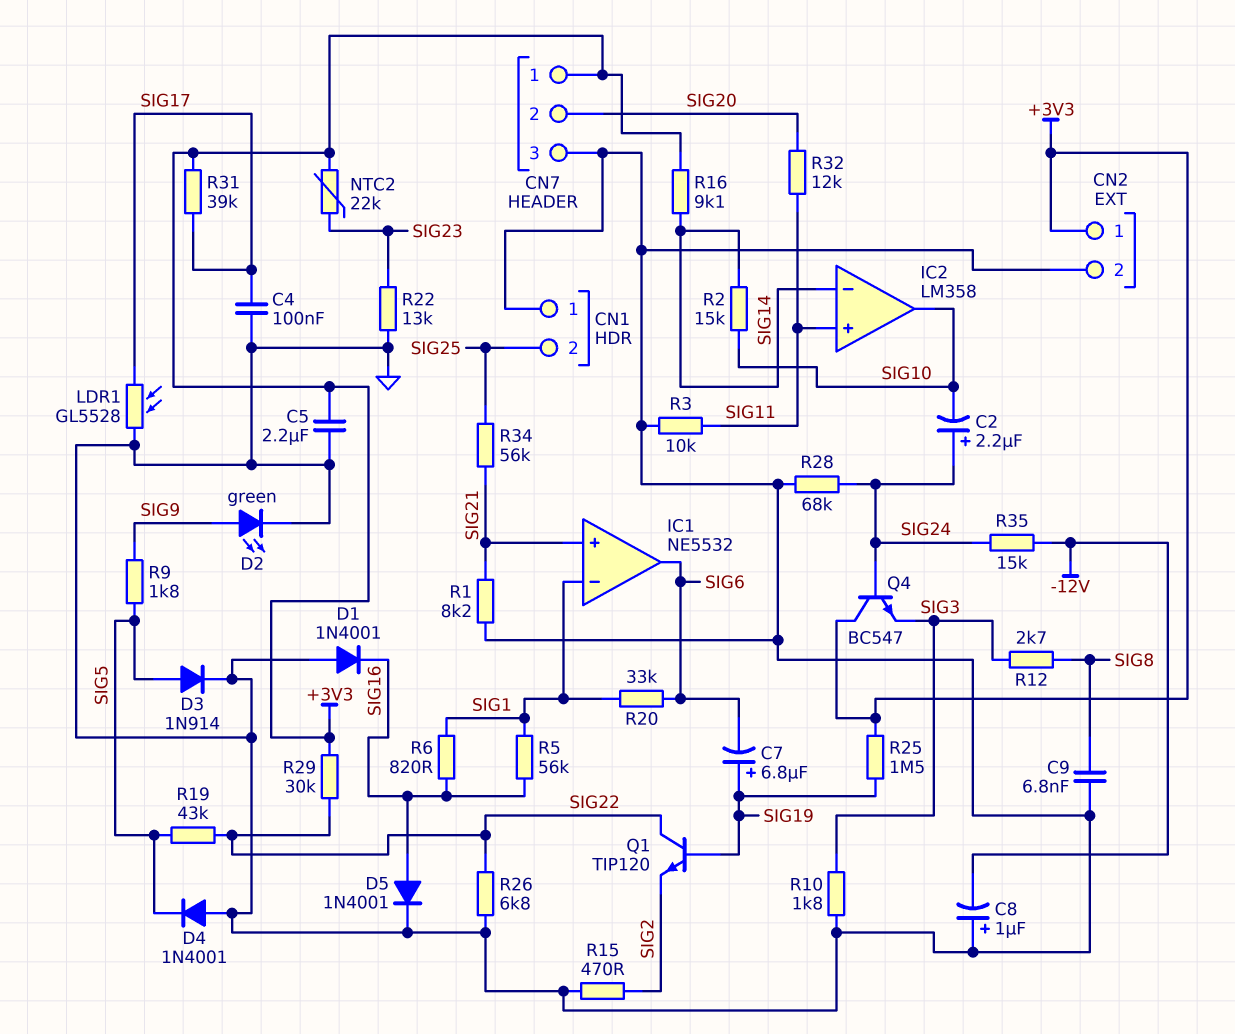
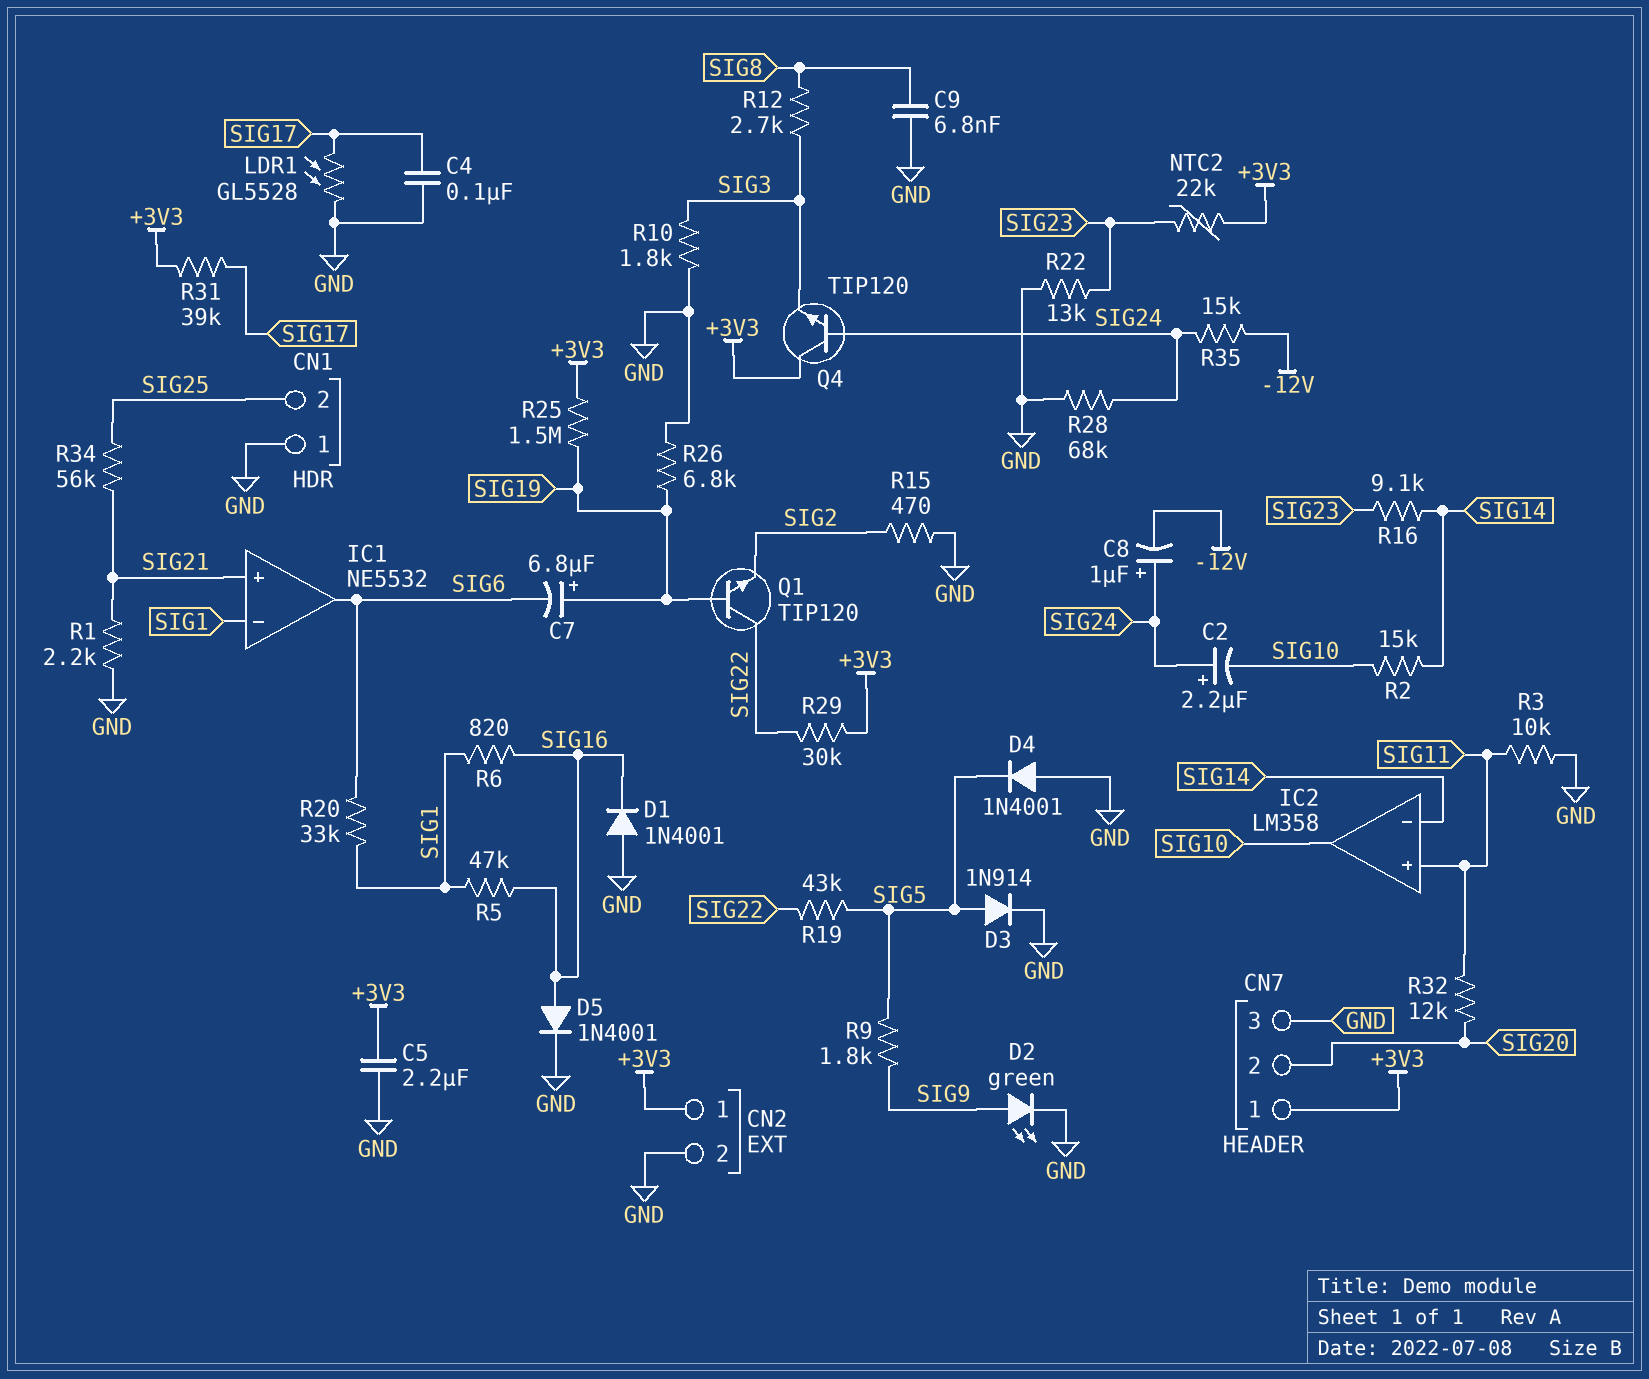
C8: 1uF (plus GND, minus -12V) -> 1uF (plus SIG24, minus -12V)
Q4: NPN BC547 (B SIG24, C +3V3, E SIG3) -> NPN TIP120 (B SIG24, C +3V3, E SIG3)
R1: 8.2k (GND, SIG21) -> 2.2k (GND, SIG21)
R5: 56k (SIG1, SIG16) -> 47k (SIG1, SIG16)
R16: 9.1k (+3V3, SIG14) -> 9.1k (SIG14, SIG23)
R26: 6.8k (GND, SIG22) -> 6.8k (GND, SIG19)

